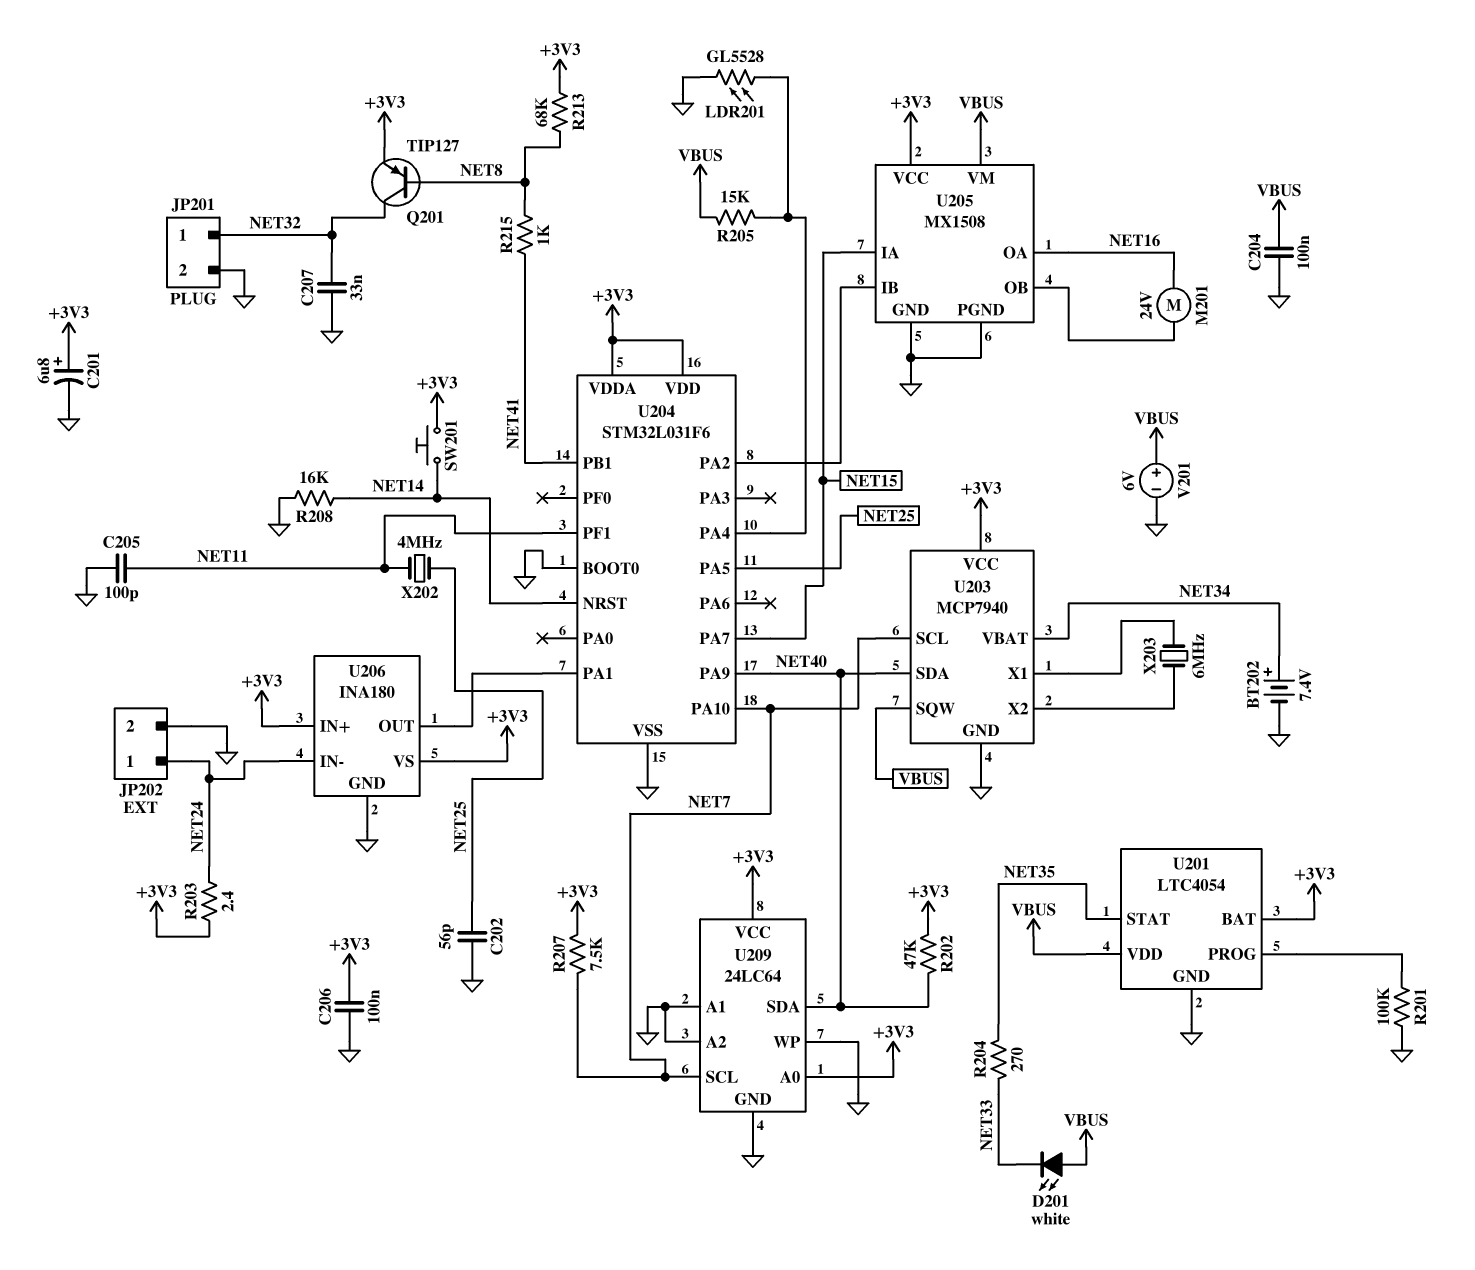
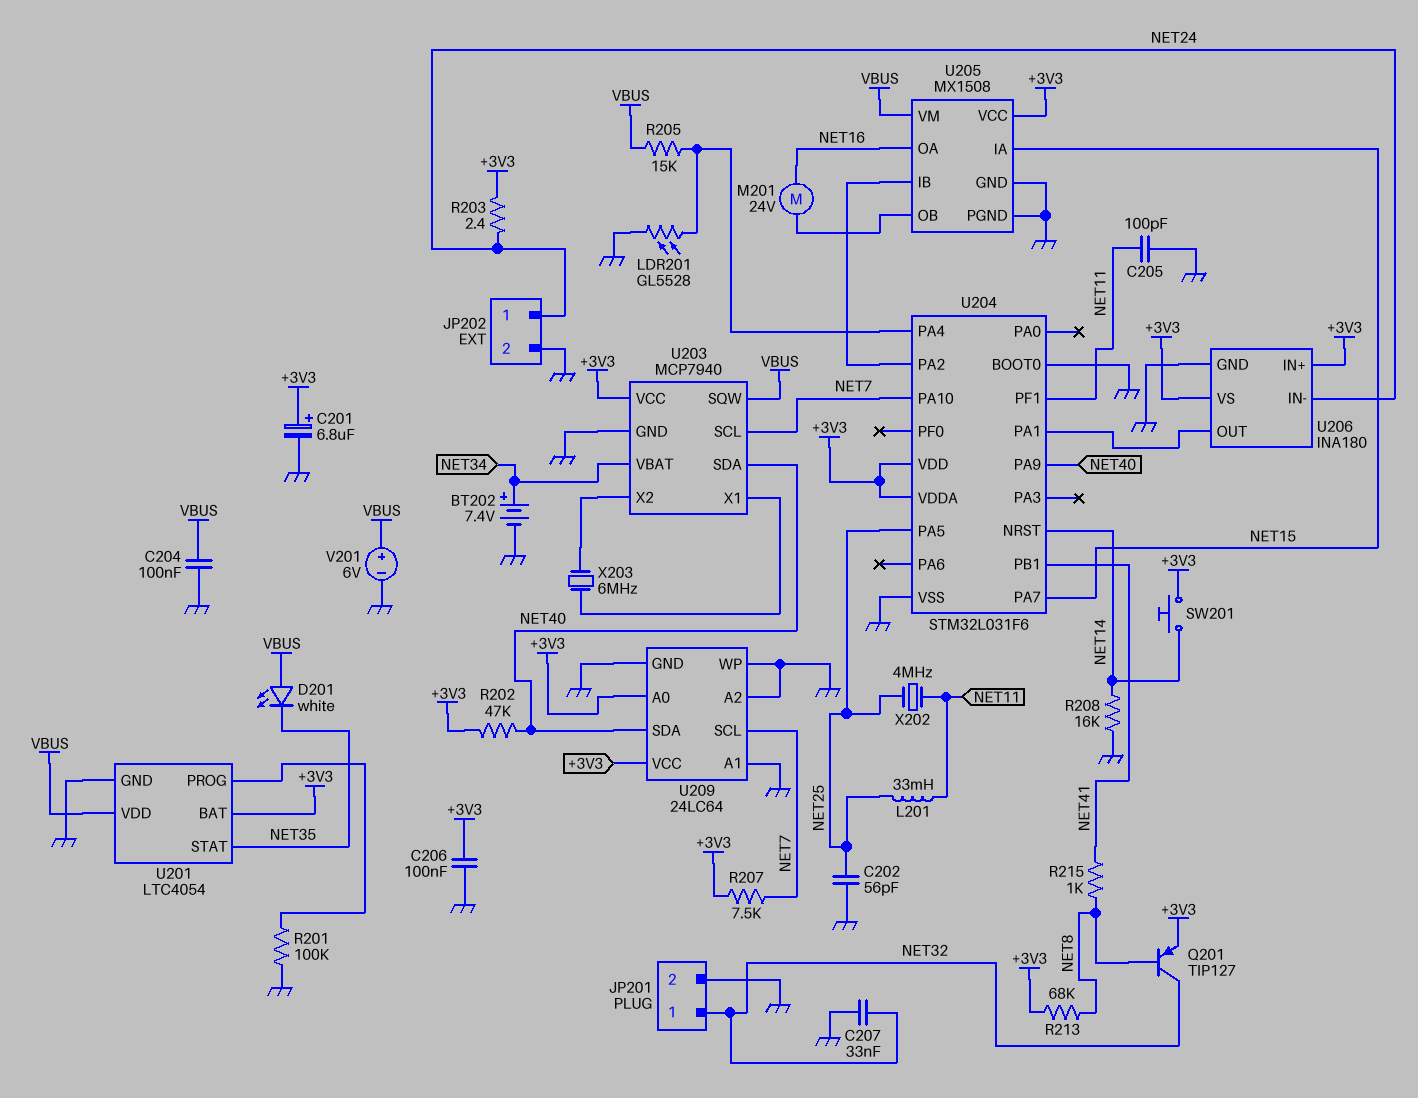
D201: LED white (A VBUS, K NET33) -> LED white (A VBUS, K NET35)
L201: none -> 33mH (NET11, NET25)
R204: 270 (NET33, NET35) -> none

